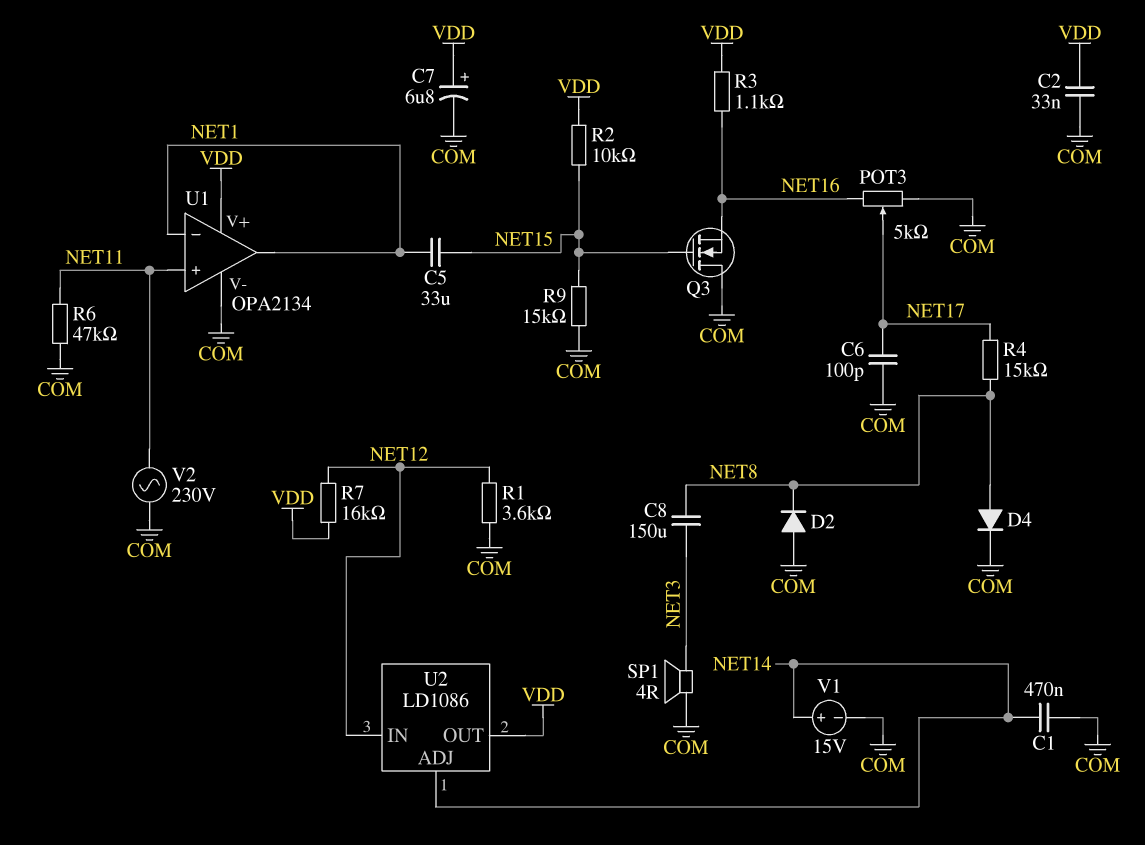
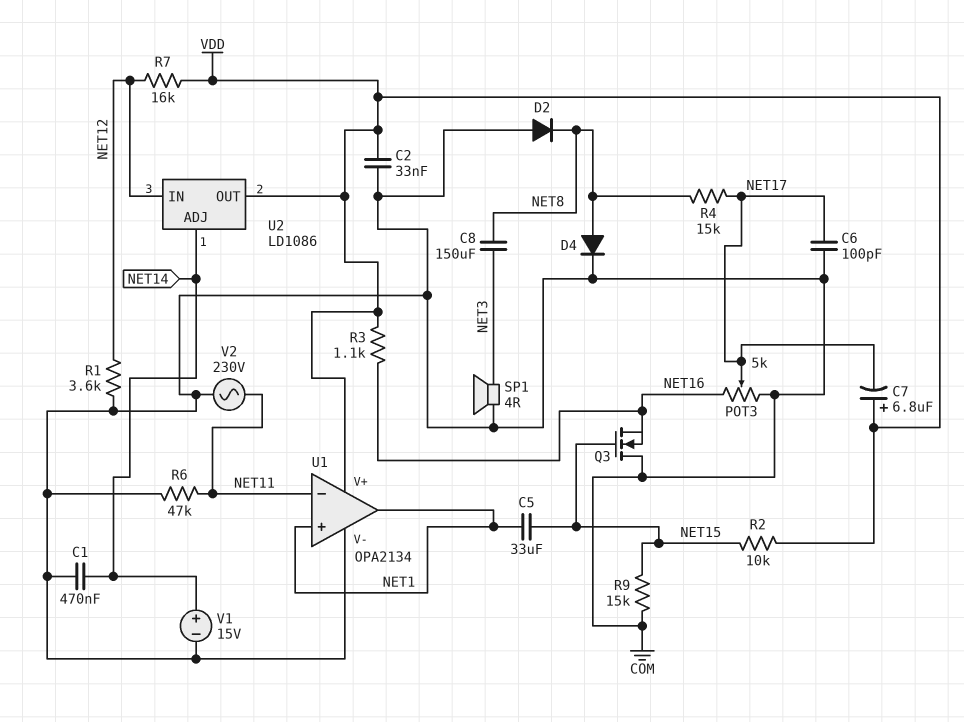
C7: 6.8uF (plus VDD, minus COM) -> 6.8uF (plus VDD, minus NET17)
U1 pin in+: NET11 -> NET1
U1 pin in-: NET1 -> NET11

